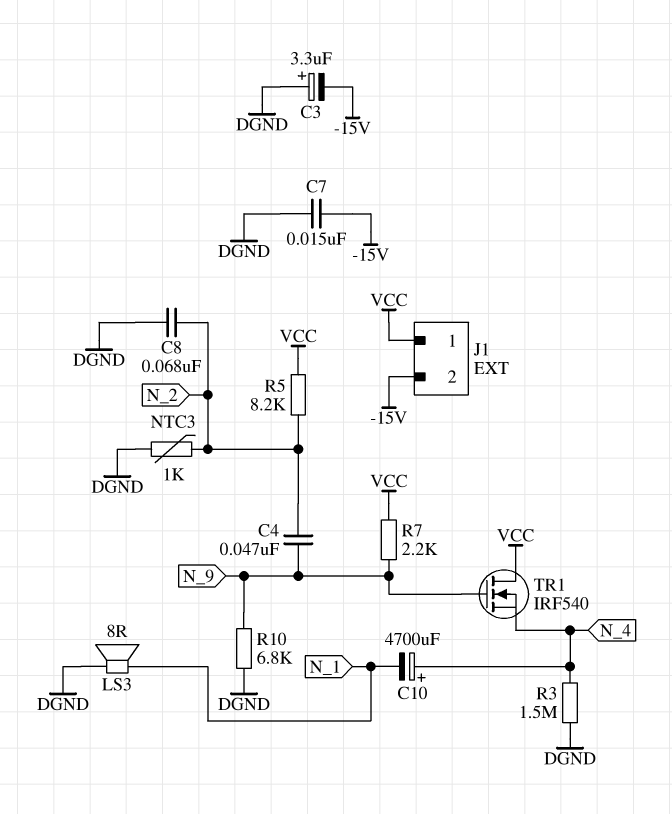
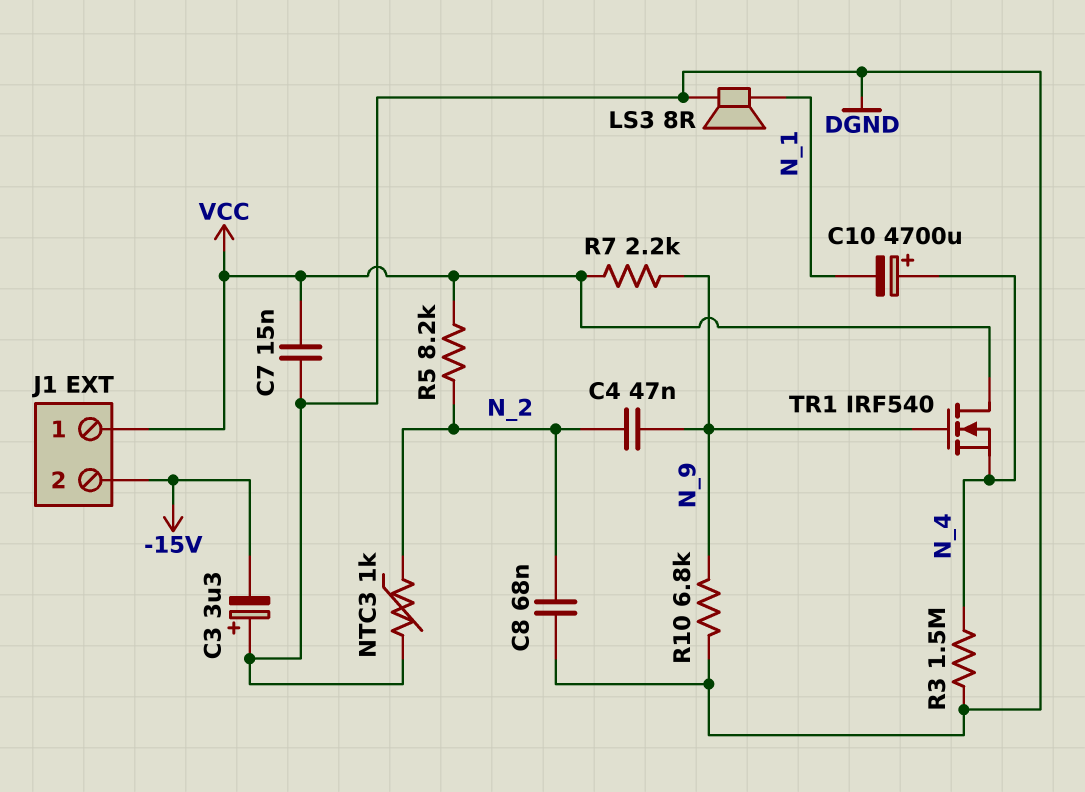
C7: 15nF (-15V, DGND) -> 15nF (DGND, VCC)

